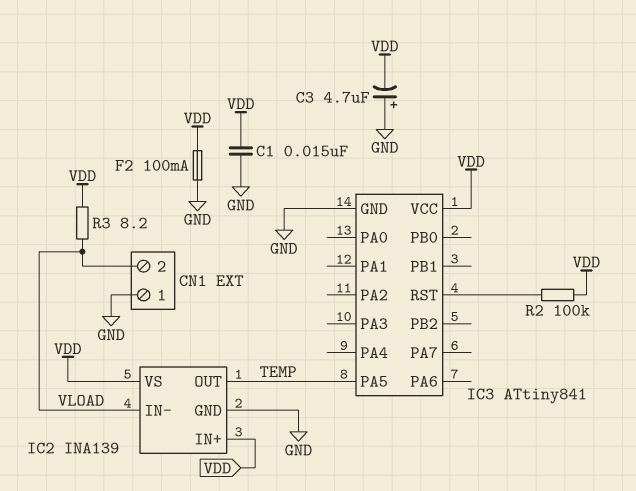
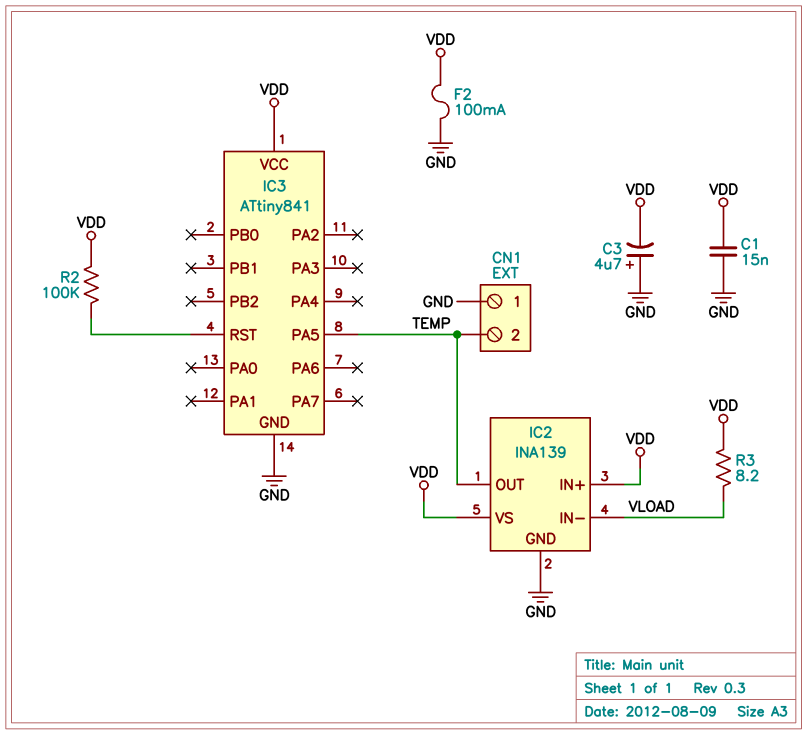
CN1 pin 2: VLOAD -> TEMP

